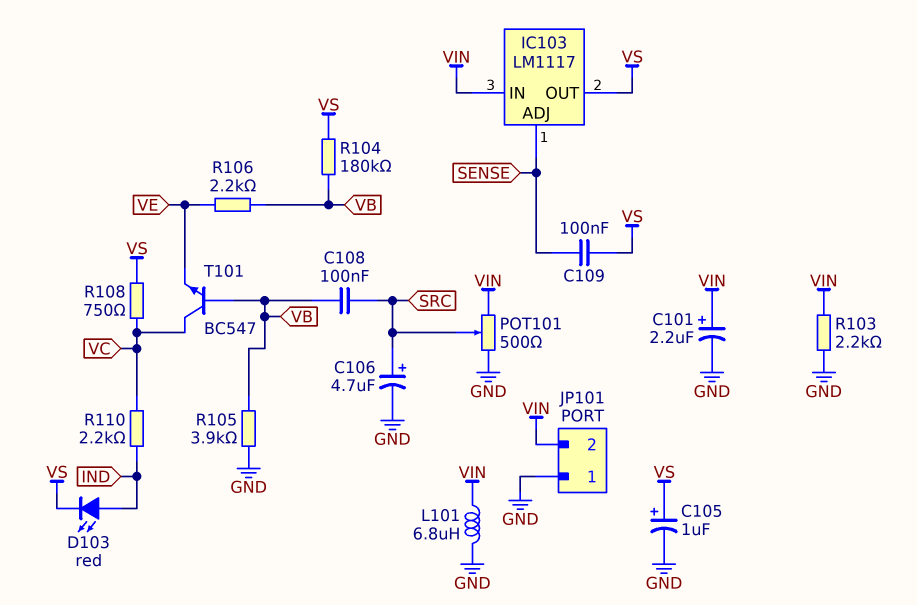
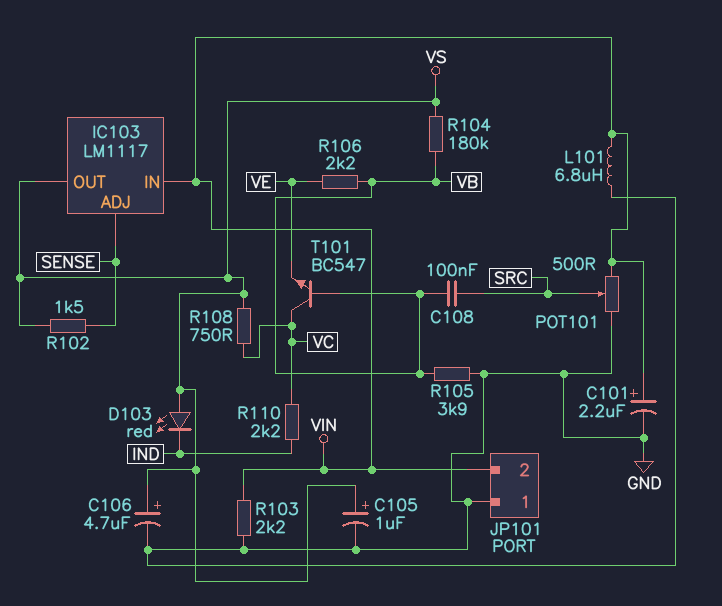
C106: 4.7uF (plus SRC, minus GND) -> 4.7uF (plus VS, minus GND)
C109: 100nF (SENSE, VS) -> none
D103: LED red (A IND, K VS) -> LED red (A VS, K IND)
R102: none -> 1.5k (SENSE, VS)

